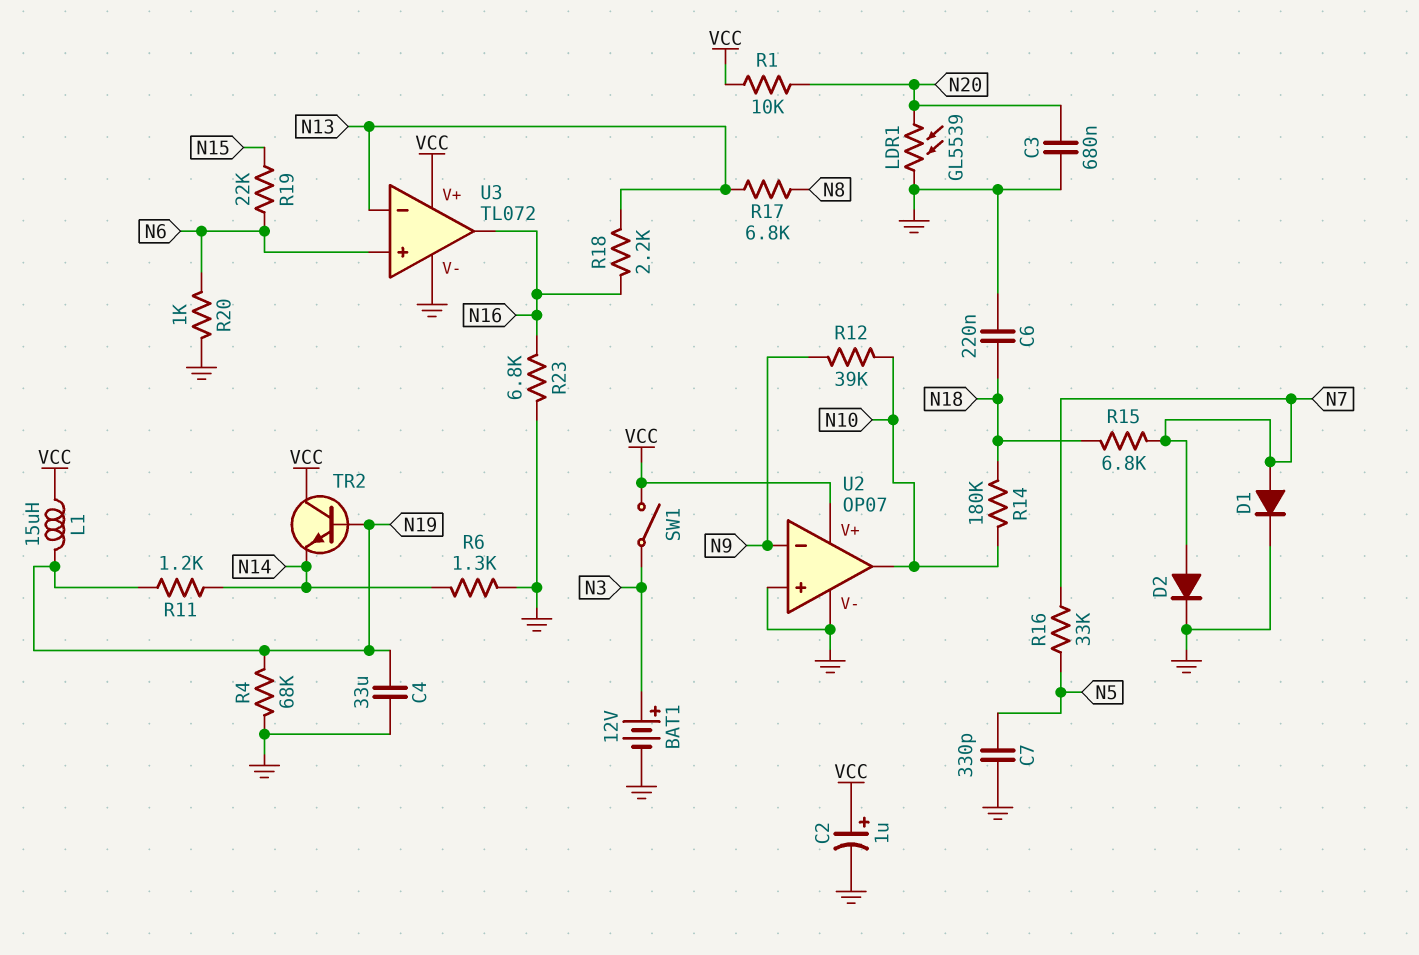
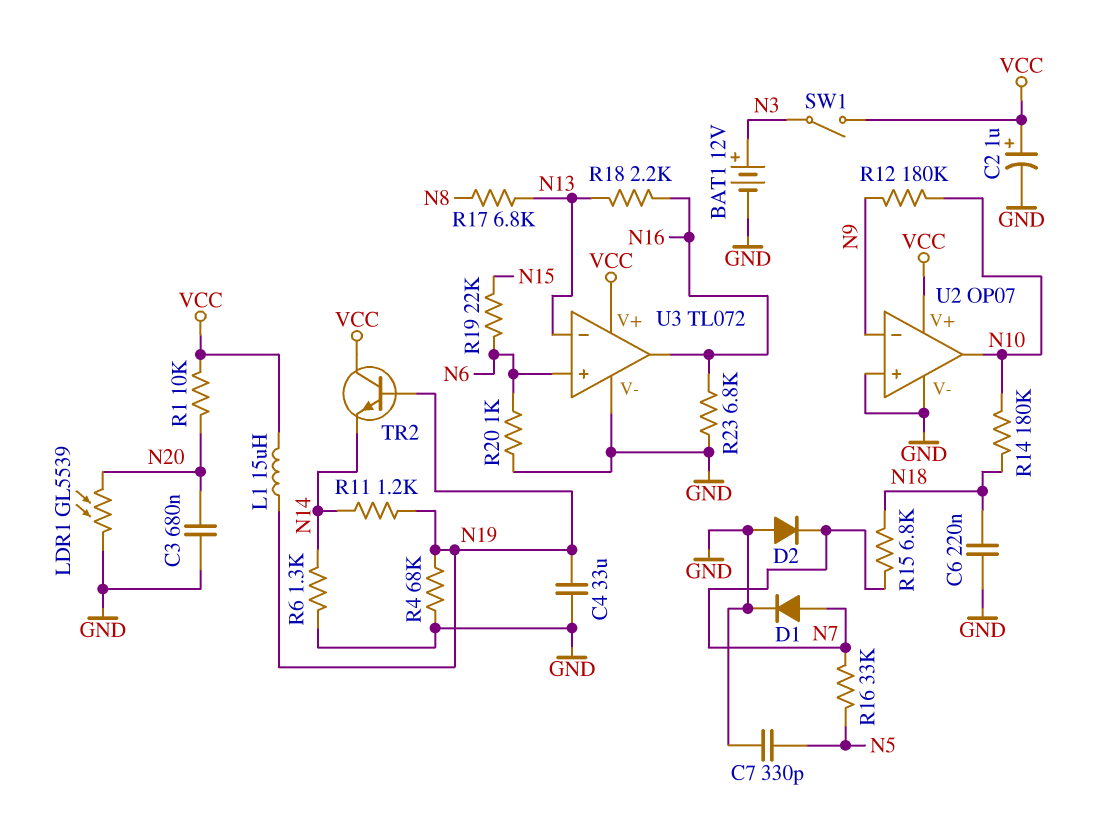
D2: diode (A N7, K GND) -> diode (A GND, K N7)
R12: 39k (N9, N10) -> 180k (N9, N10)

